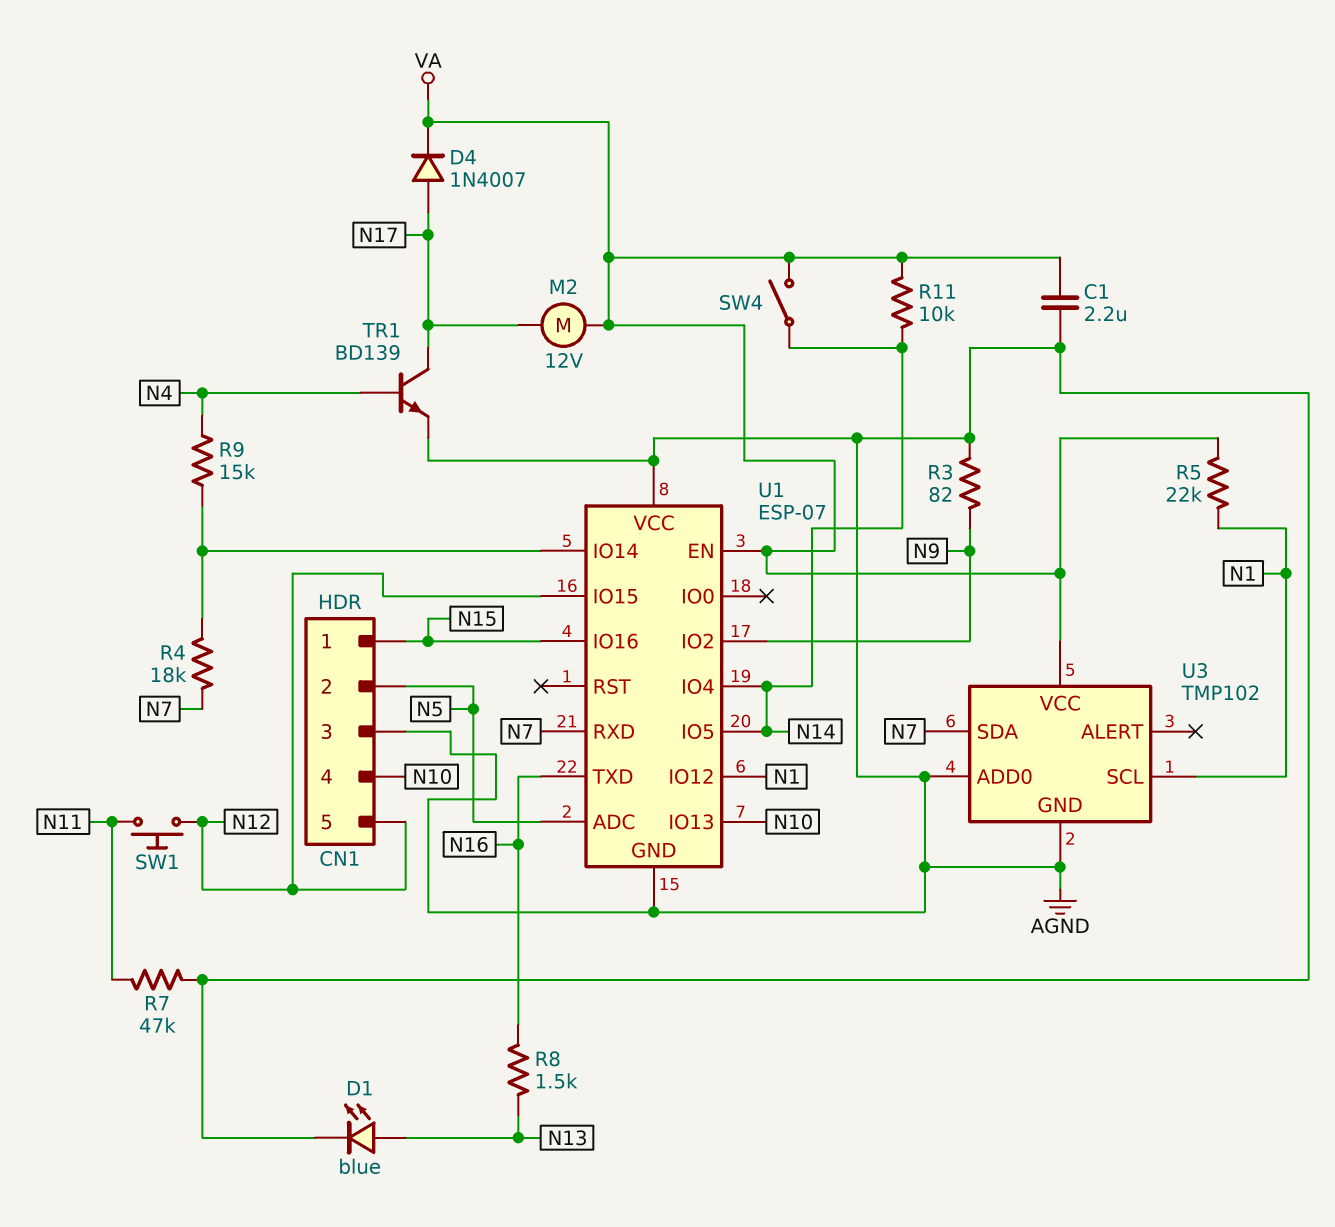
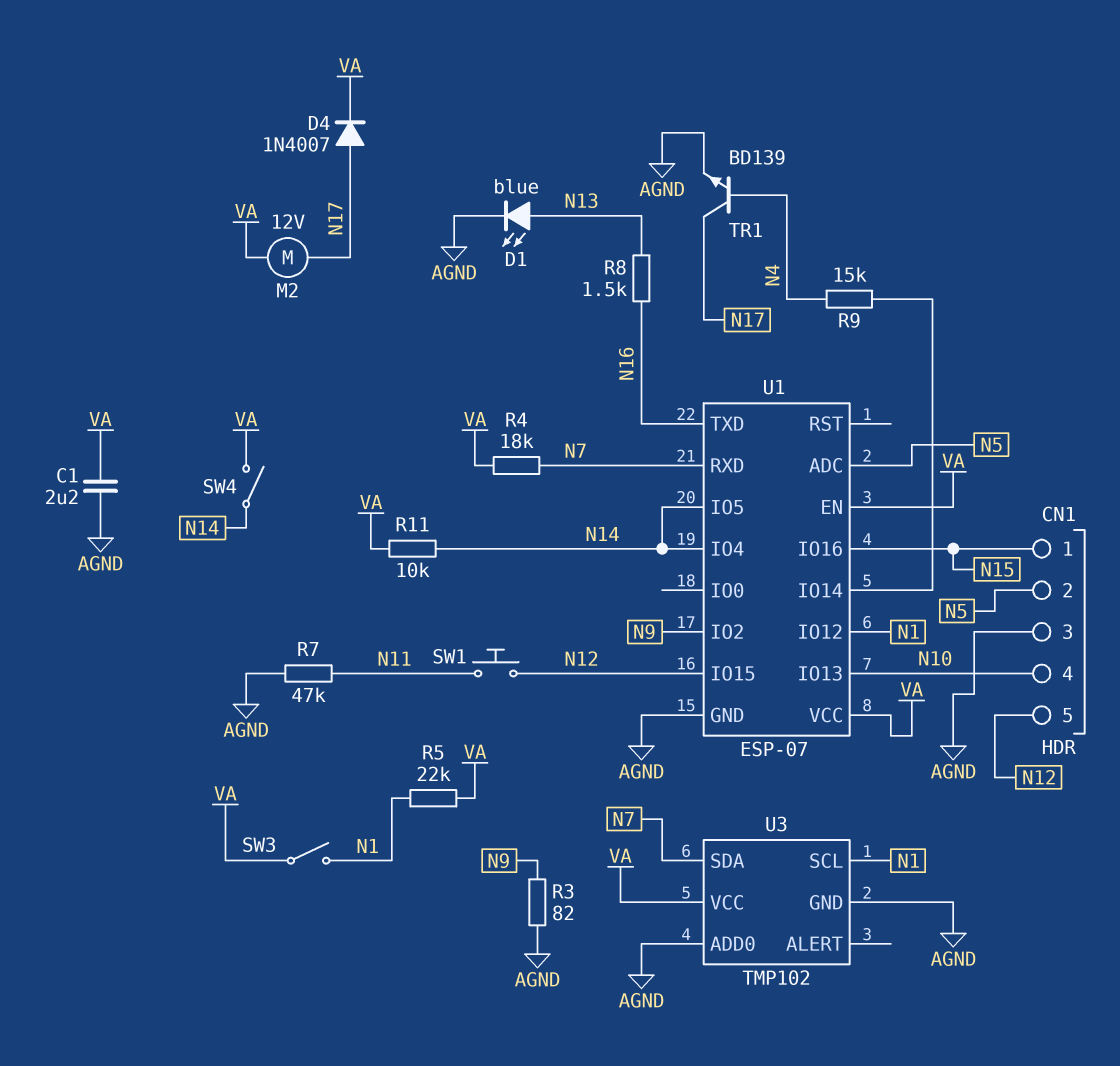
R4: 18k (N7, U1/IO14) -> 18k (N7, VA)
SW3: none -> switch (N1, VA)
U1 pin VCC: AGND -> VA

